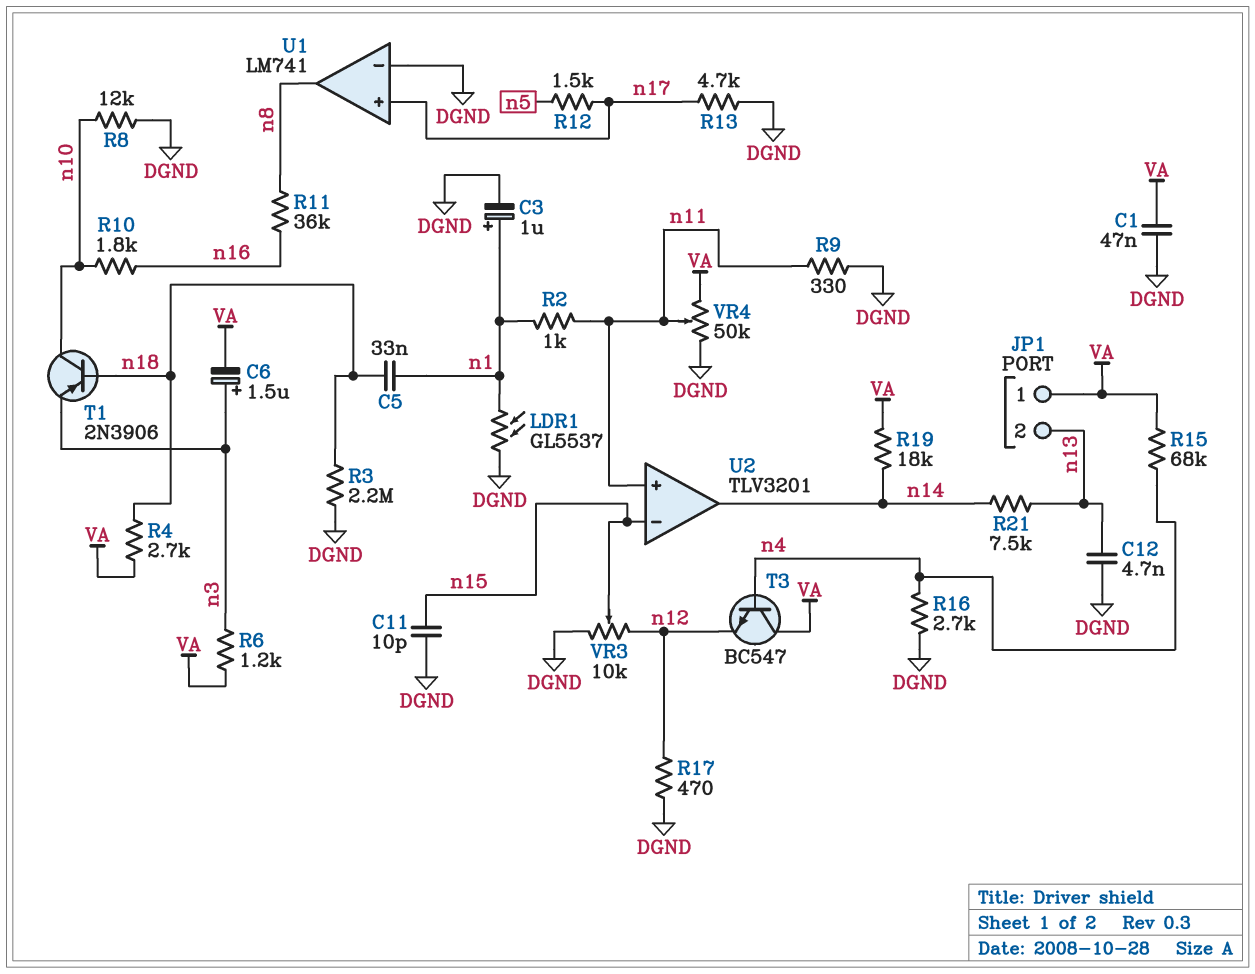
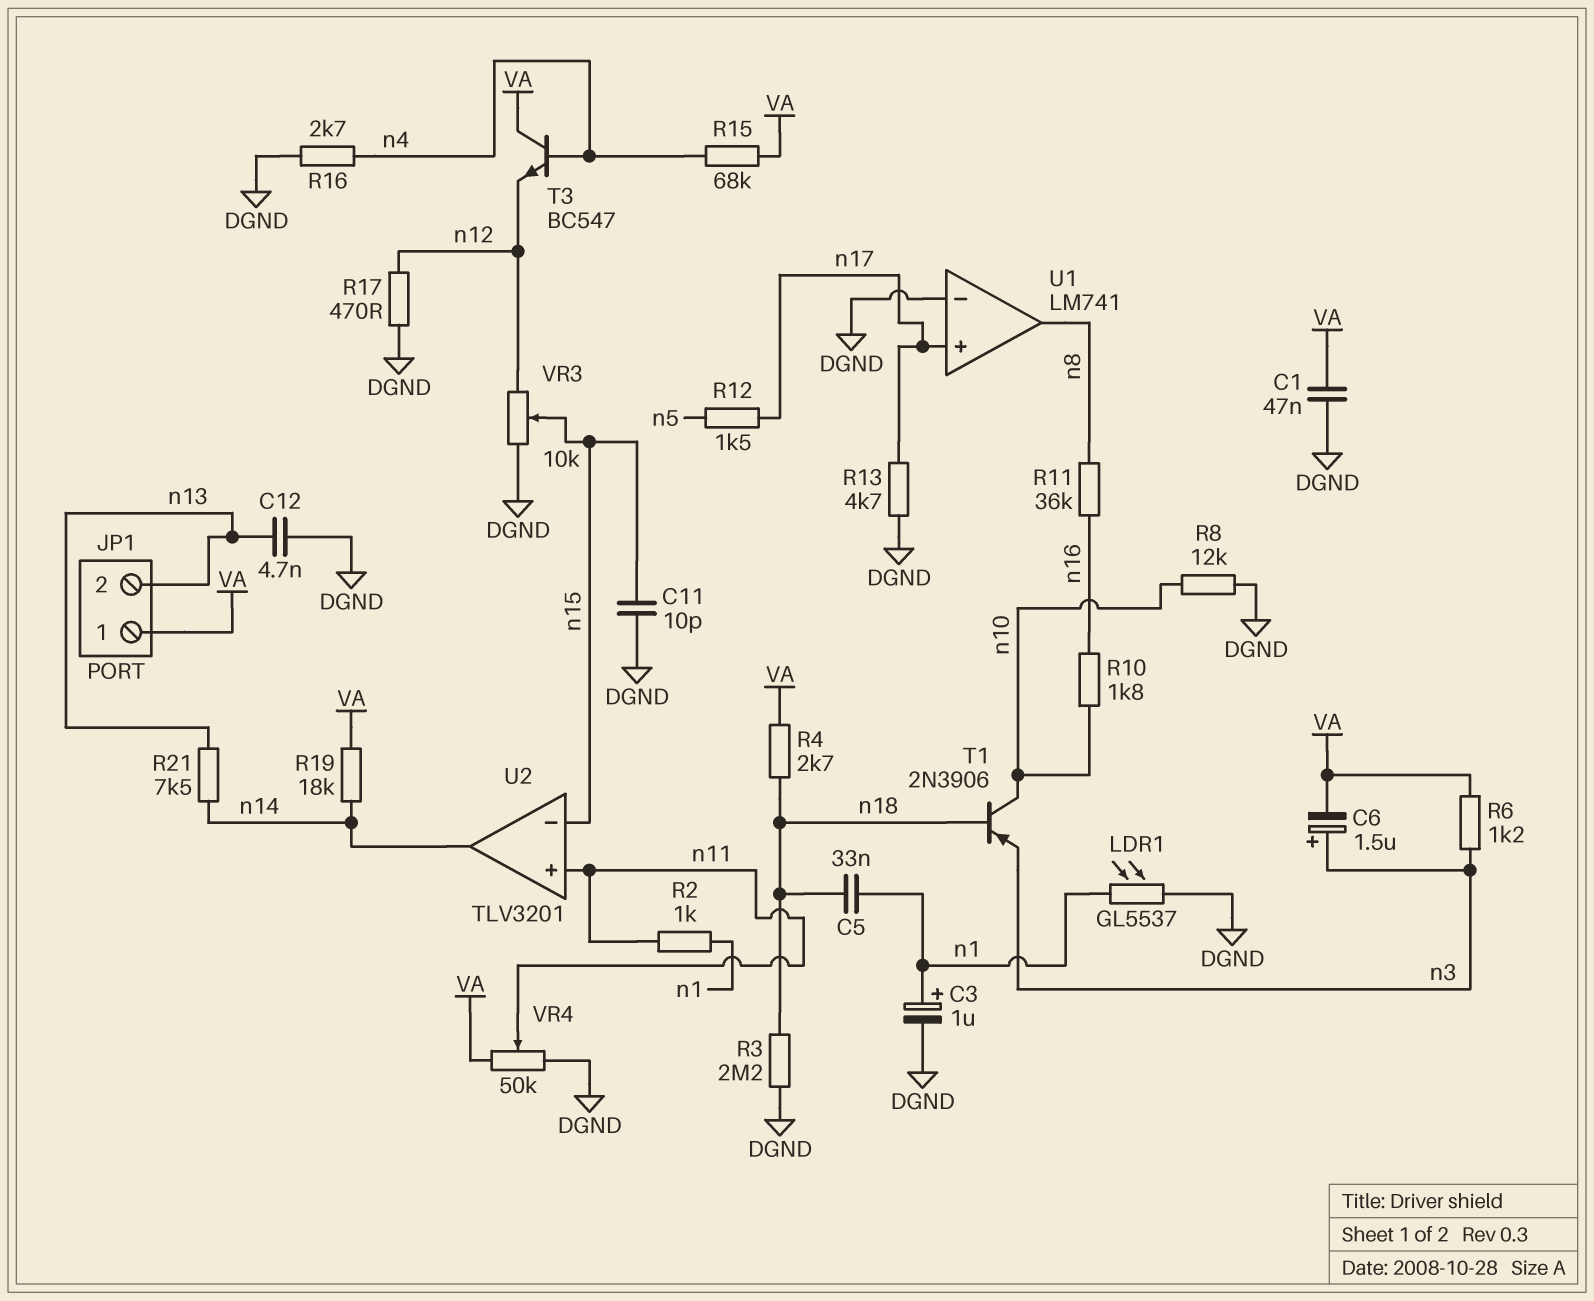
R9: 330 (DGND, n11) -> none

